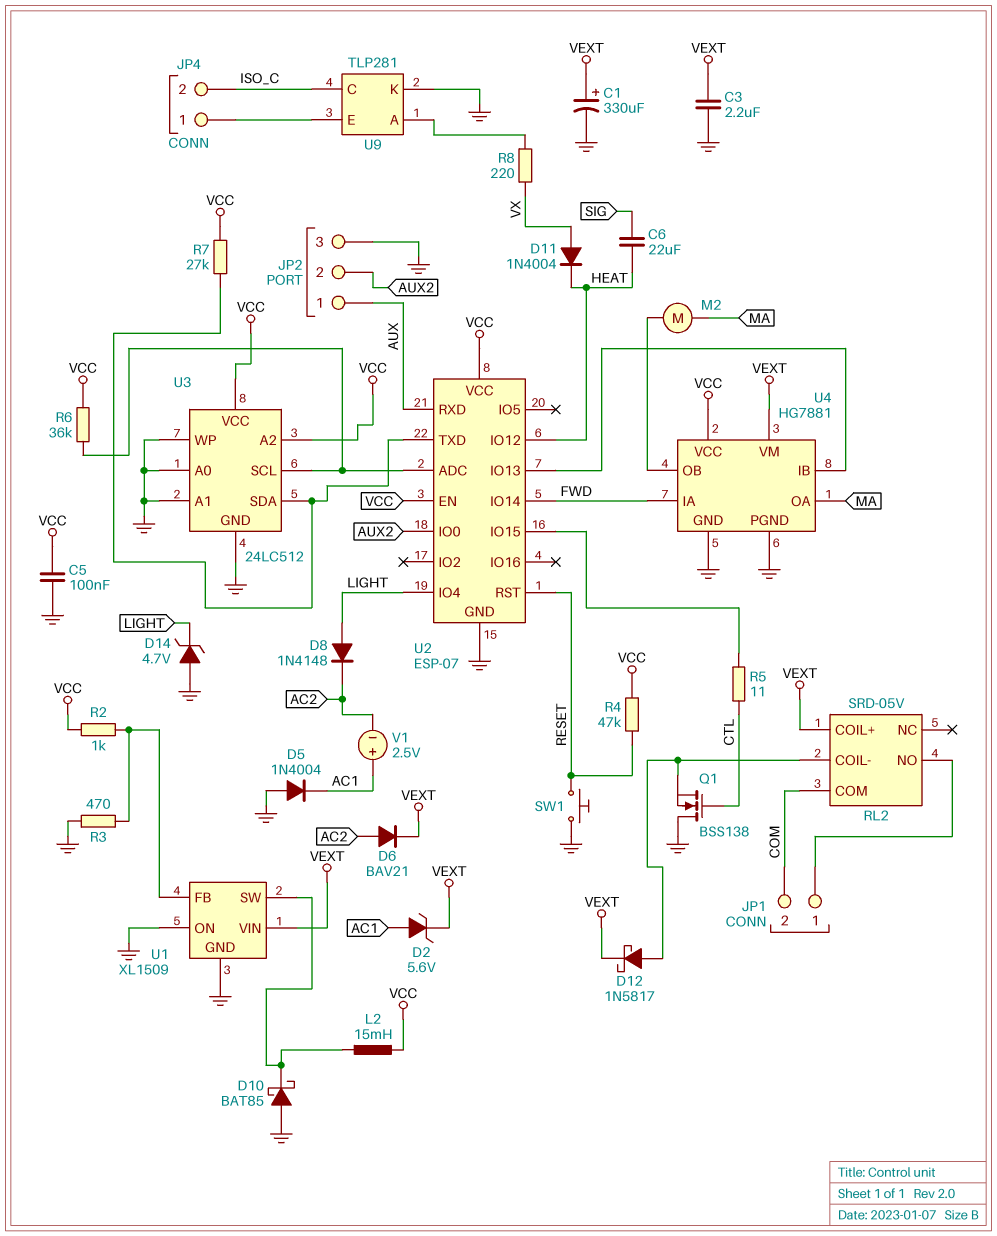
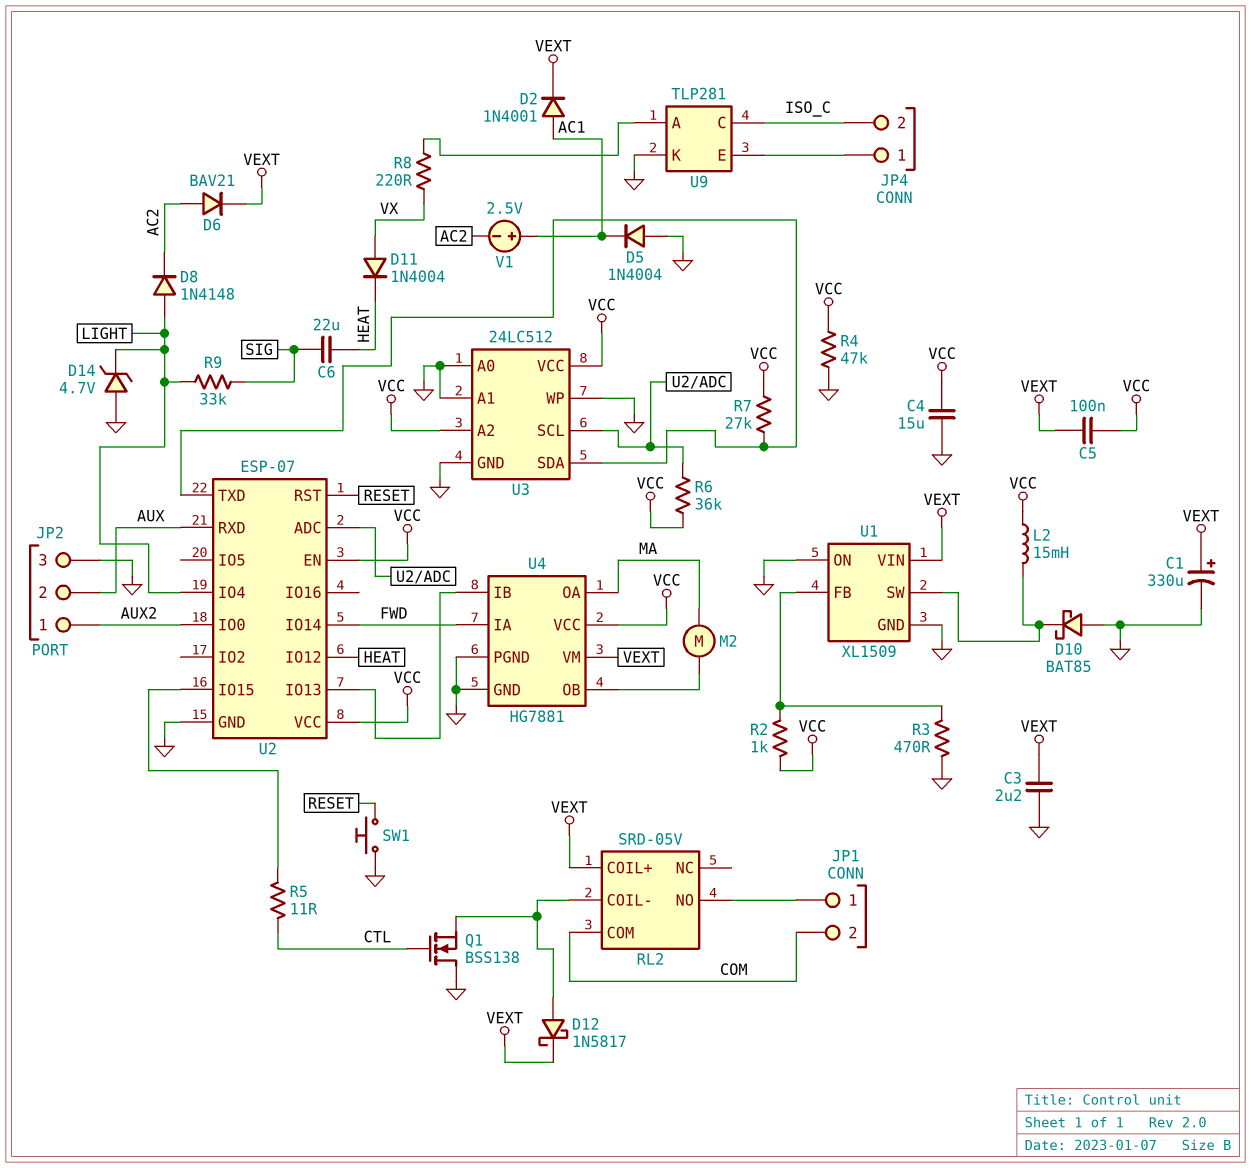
C4: none -> 15uF (GND, VCC)
C5: 100nF (GND, VCC) -> 100nF (VCC, VEXT)
D2: zener 5.6V (A AC1, K VEXT) -> diode 1N4001 (A AC1, K VEXT)
JP2 pin 1: AUX -> AUX2
JP2 pin 2: AUX2 -> AUX
R4: 47k (RESET, VCC) -> 47k (GND, VCC)
R9: none -> 33k (LIGHT, SIG)

